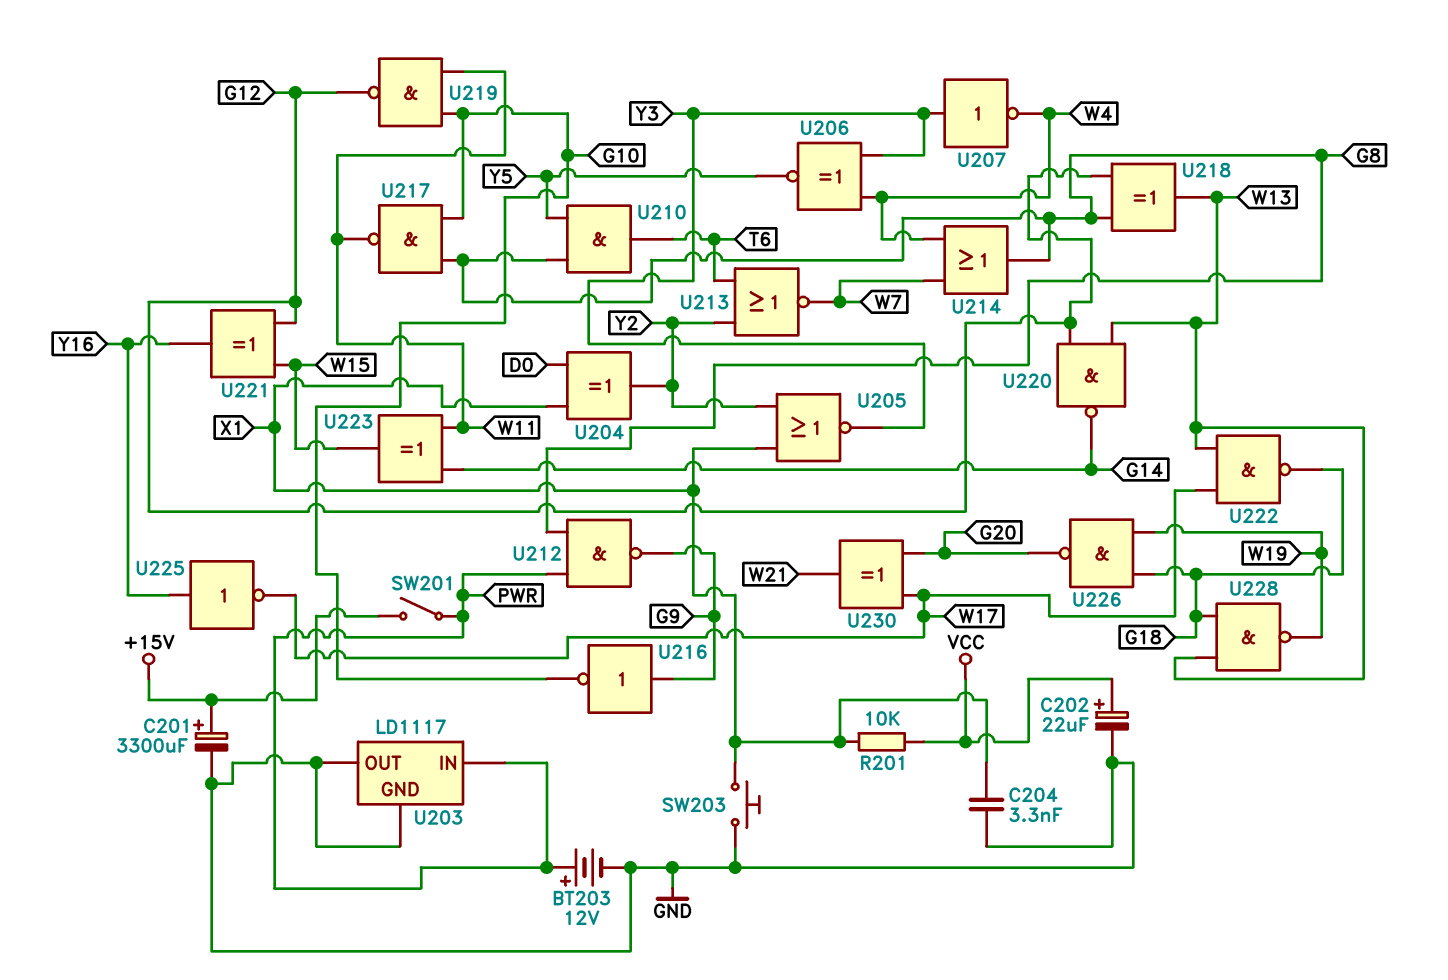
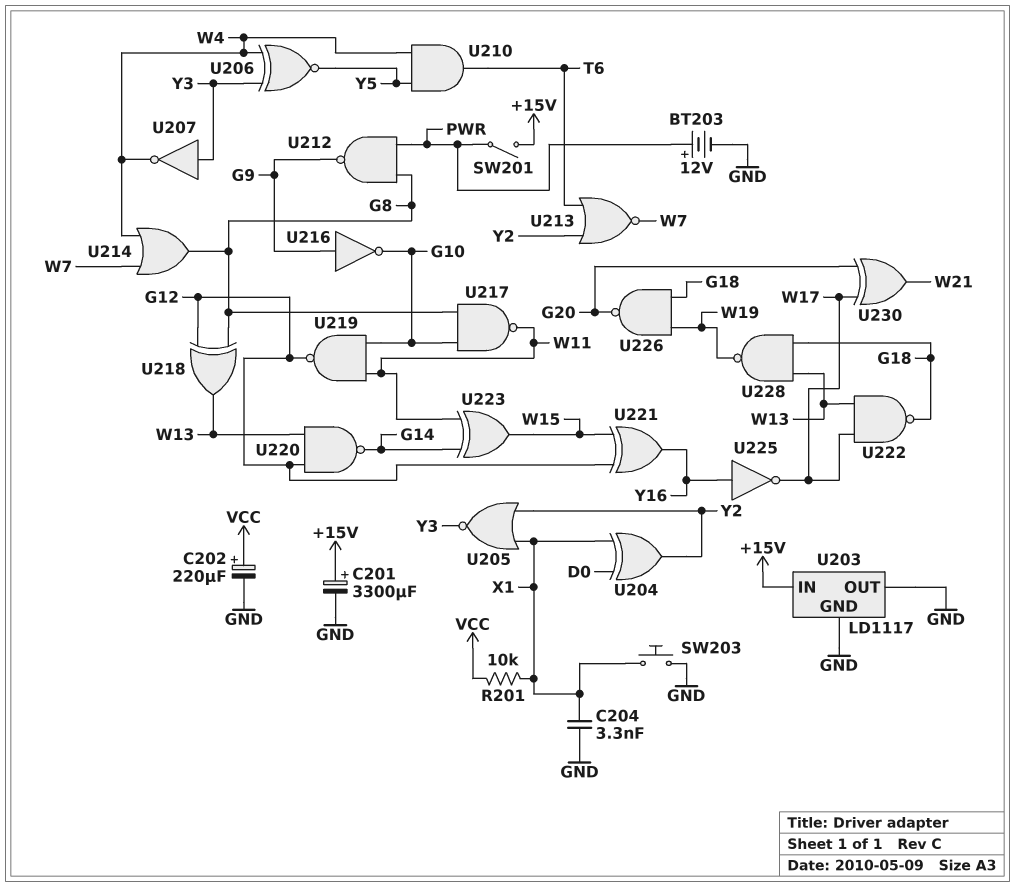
C202: 22uF (plus VCC, minus GND) -> 220uF (plus VCC, minus GND)
U203 pin IN: PWR -> +15V
U210: AND (in G8, in Y5, out T6) -> AND (in W4, in Y5, out T6)

